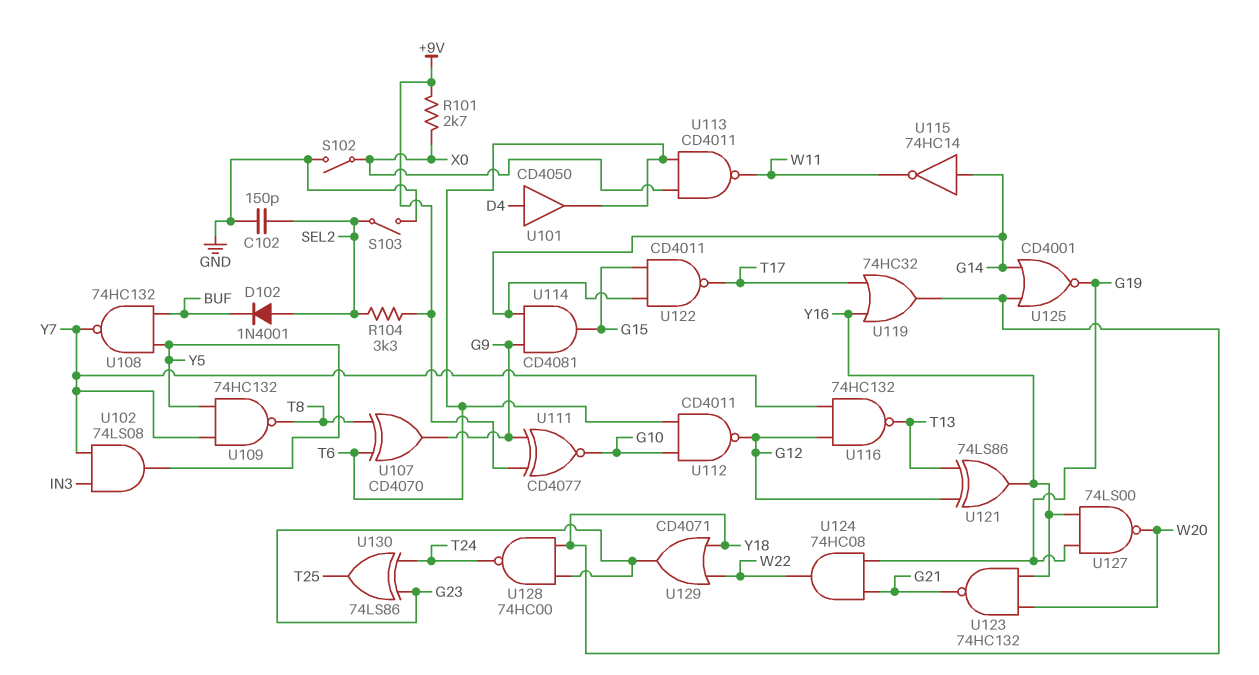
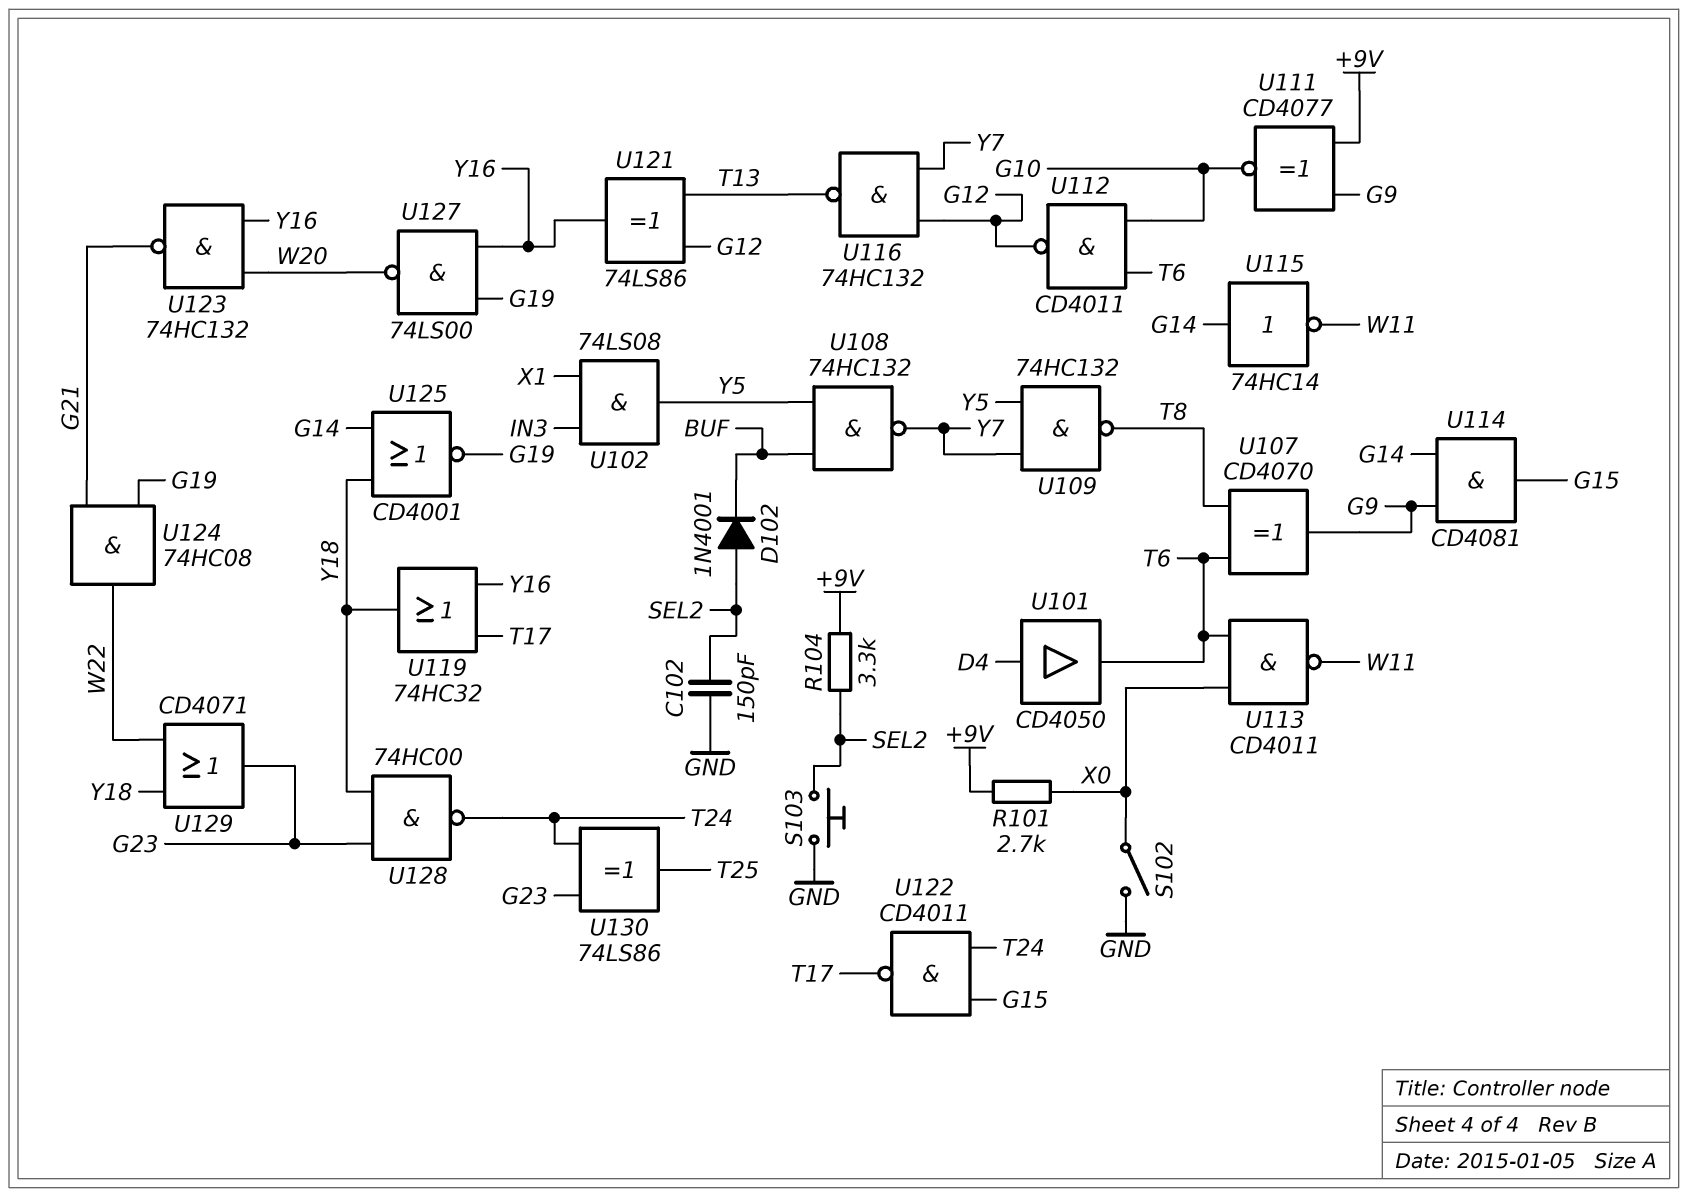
S103: switch (GND, SEL2) -> button (GND, SEL2)
U102: AND 74LS08 (in IN3, in Y7, out Y5) -> AND 74LS08 (in IN3, in X1, out Y5)
U122: NAND CD4011 (in G14, in G15, out T17) -> NAND CD4011 (in G15, in T24, out T17)

